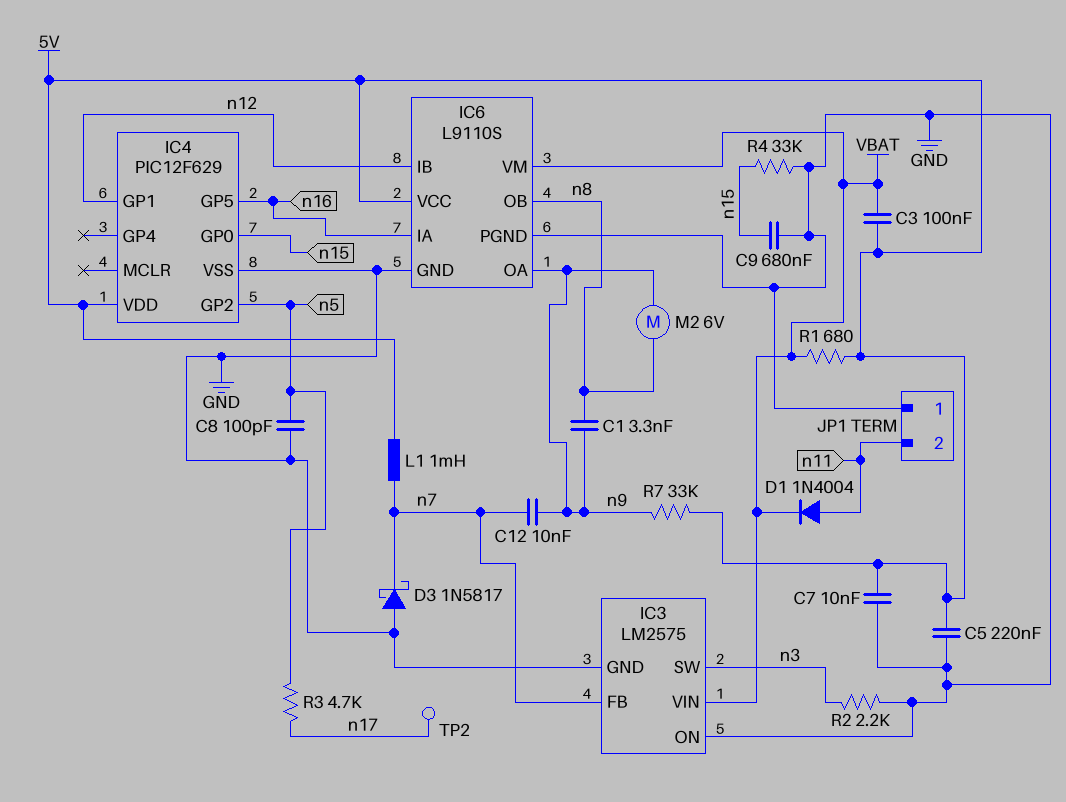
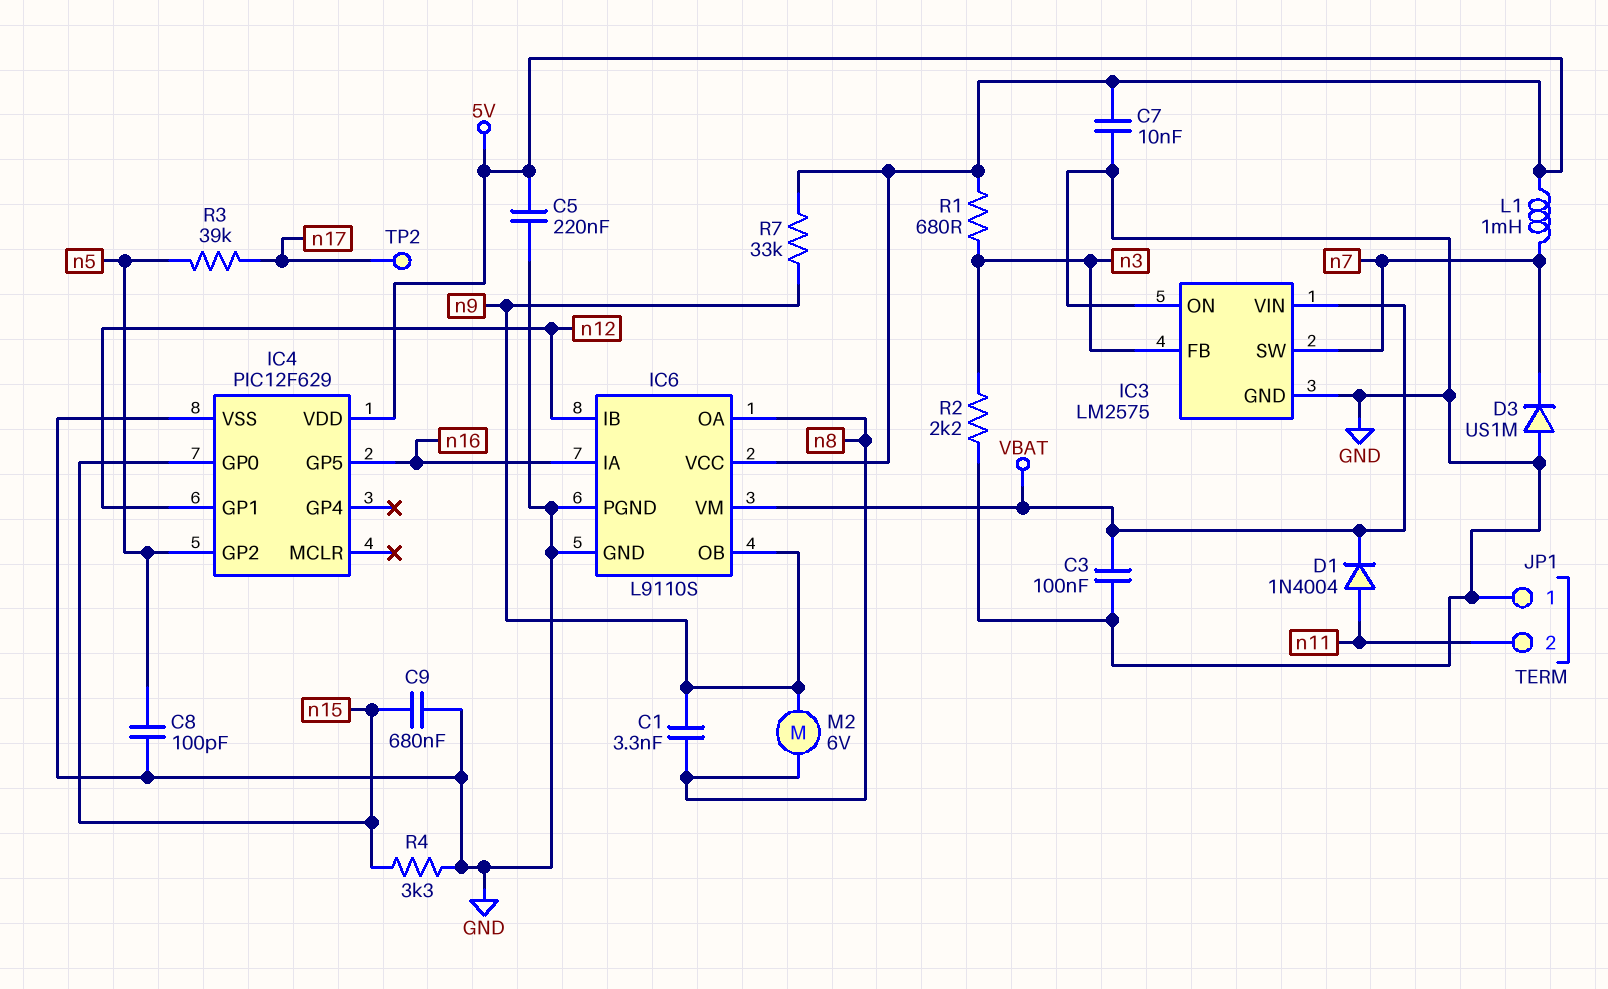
C3: 100nF (5V, VBAT) -> 100nF (GND, VBAT)
C12: 10nF (n7, n9) -> none
D3: schottky 1N5817 (A GND, K n7) -> diode US1M (A GND, K n7)
IC3 pin FB: n7 -> n3
IC3 pin SW: n3 -> n7
IC6 pin OA: n9 -> n8
IC6 pin OB: n8 -> n9
R1: 680 (5V, VBAT) -> 680 (5V, n3)
R3: 4.7k (n5, n17) -> 39k (n5, n17)
R4: 33k (GND, n15) -> 3.3k (GND, n15)

